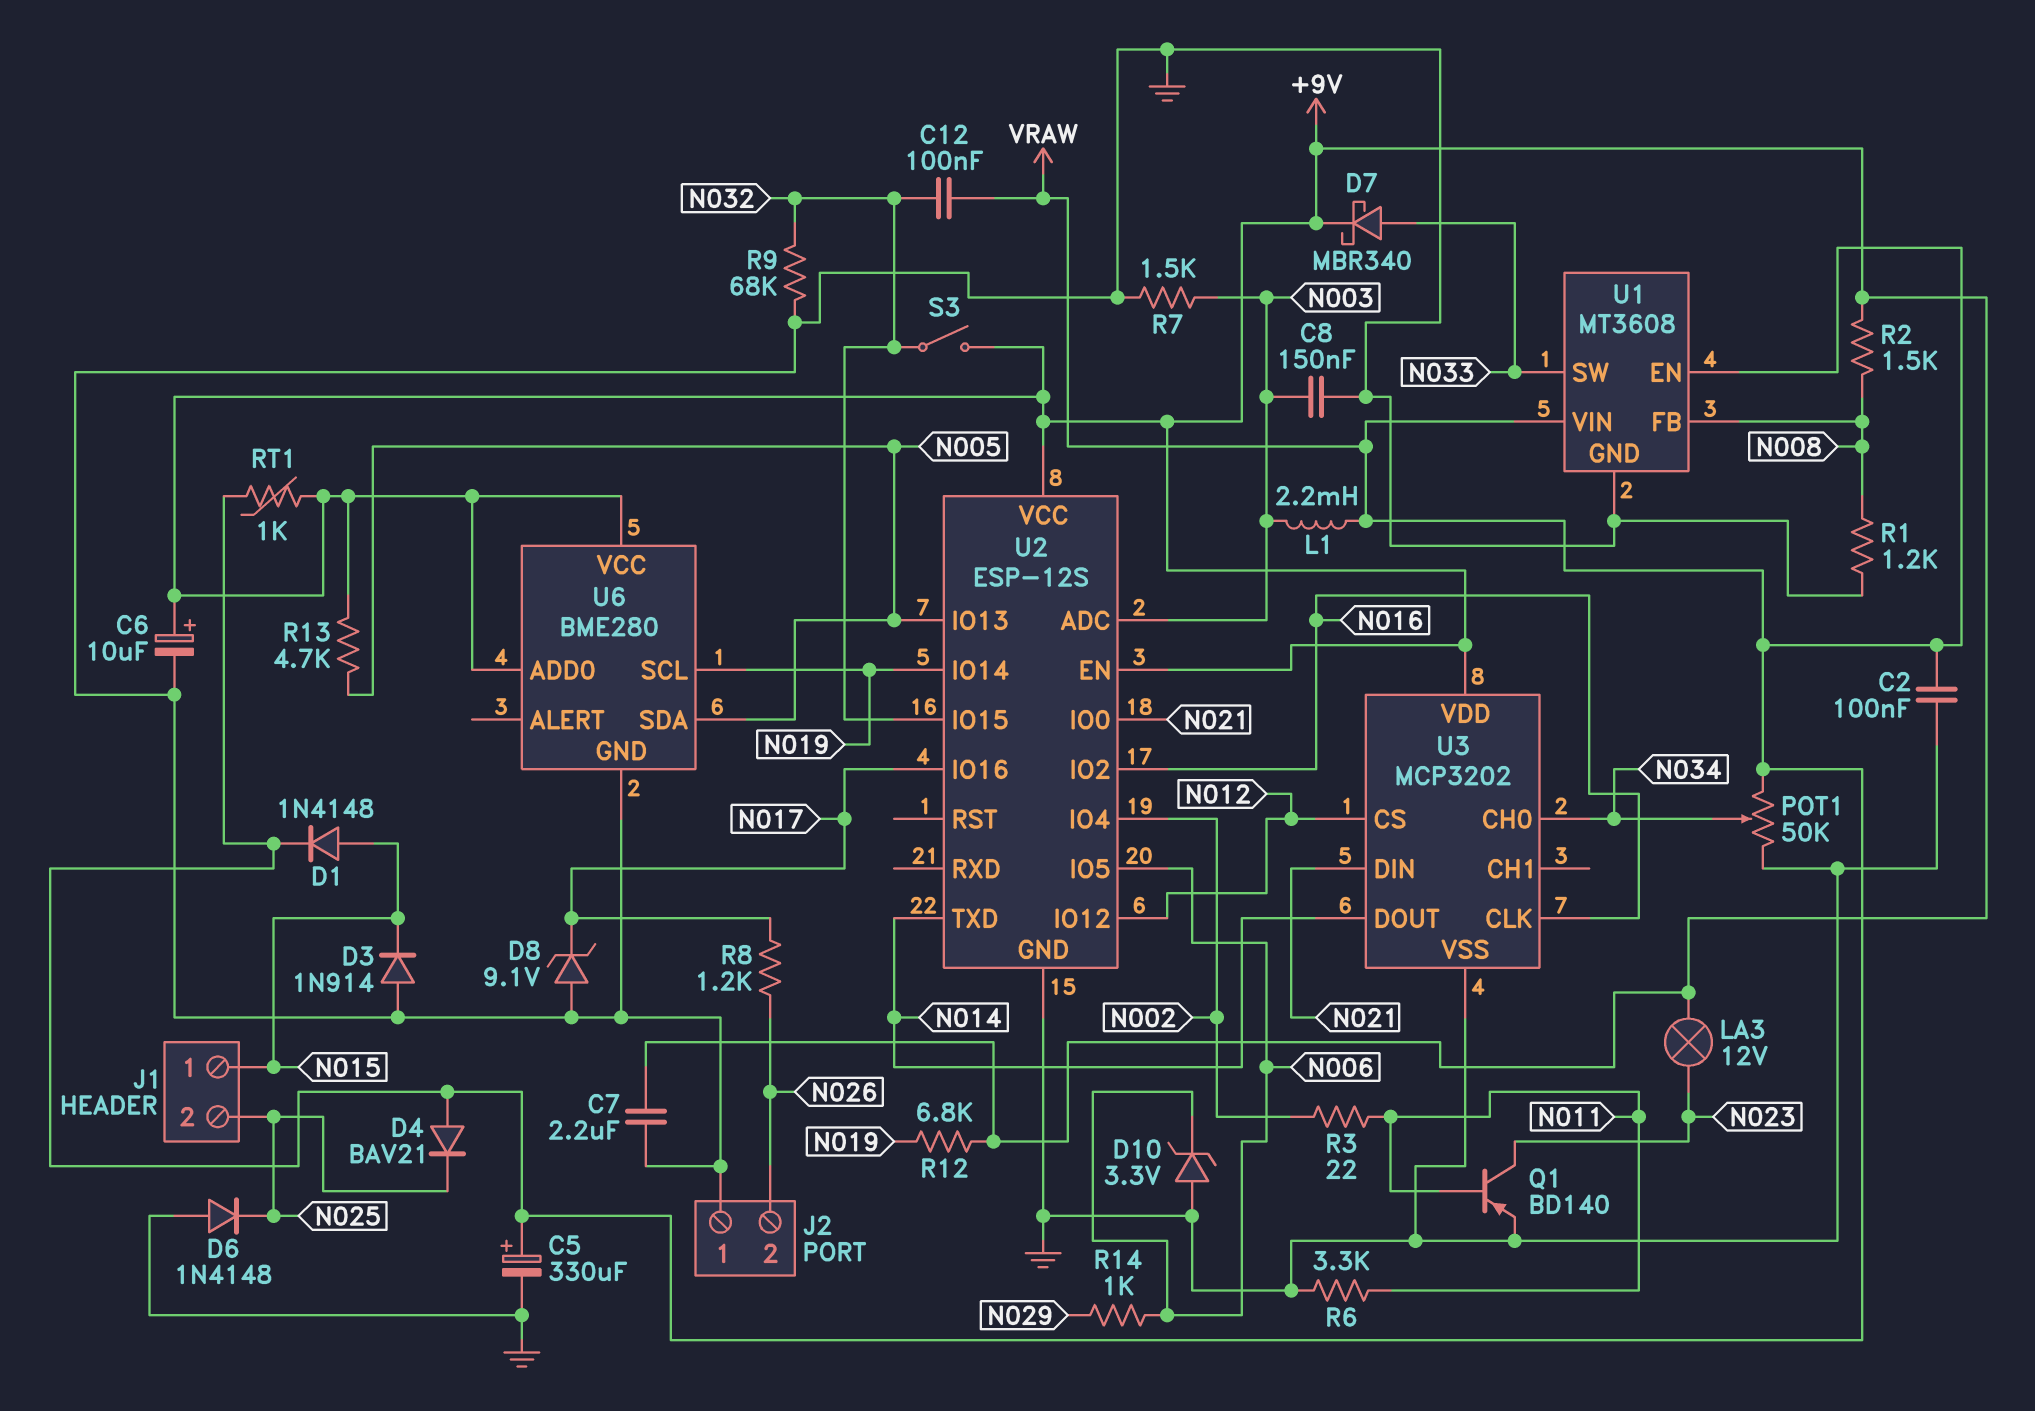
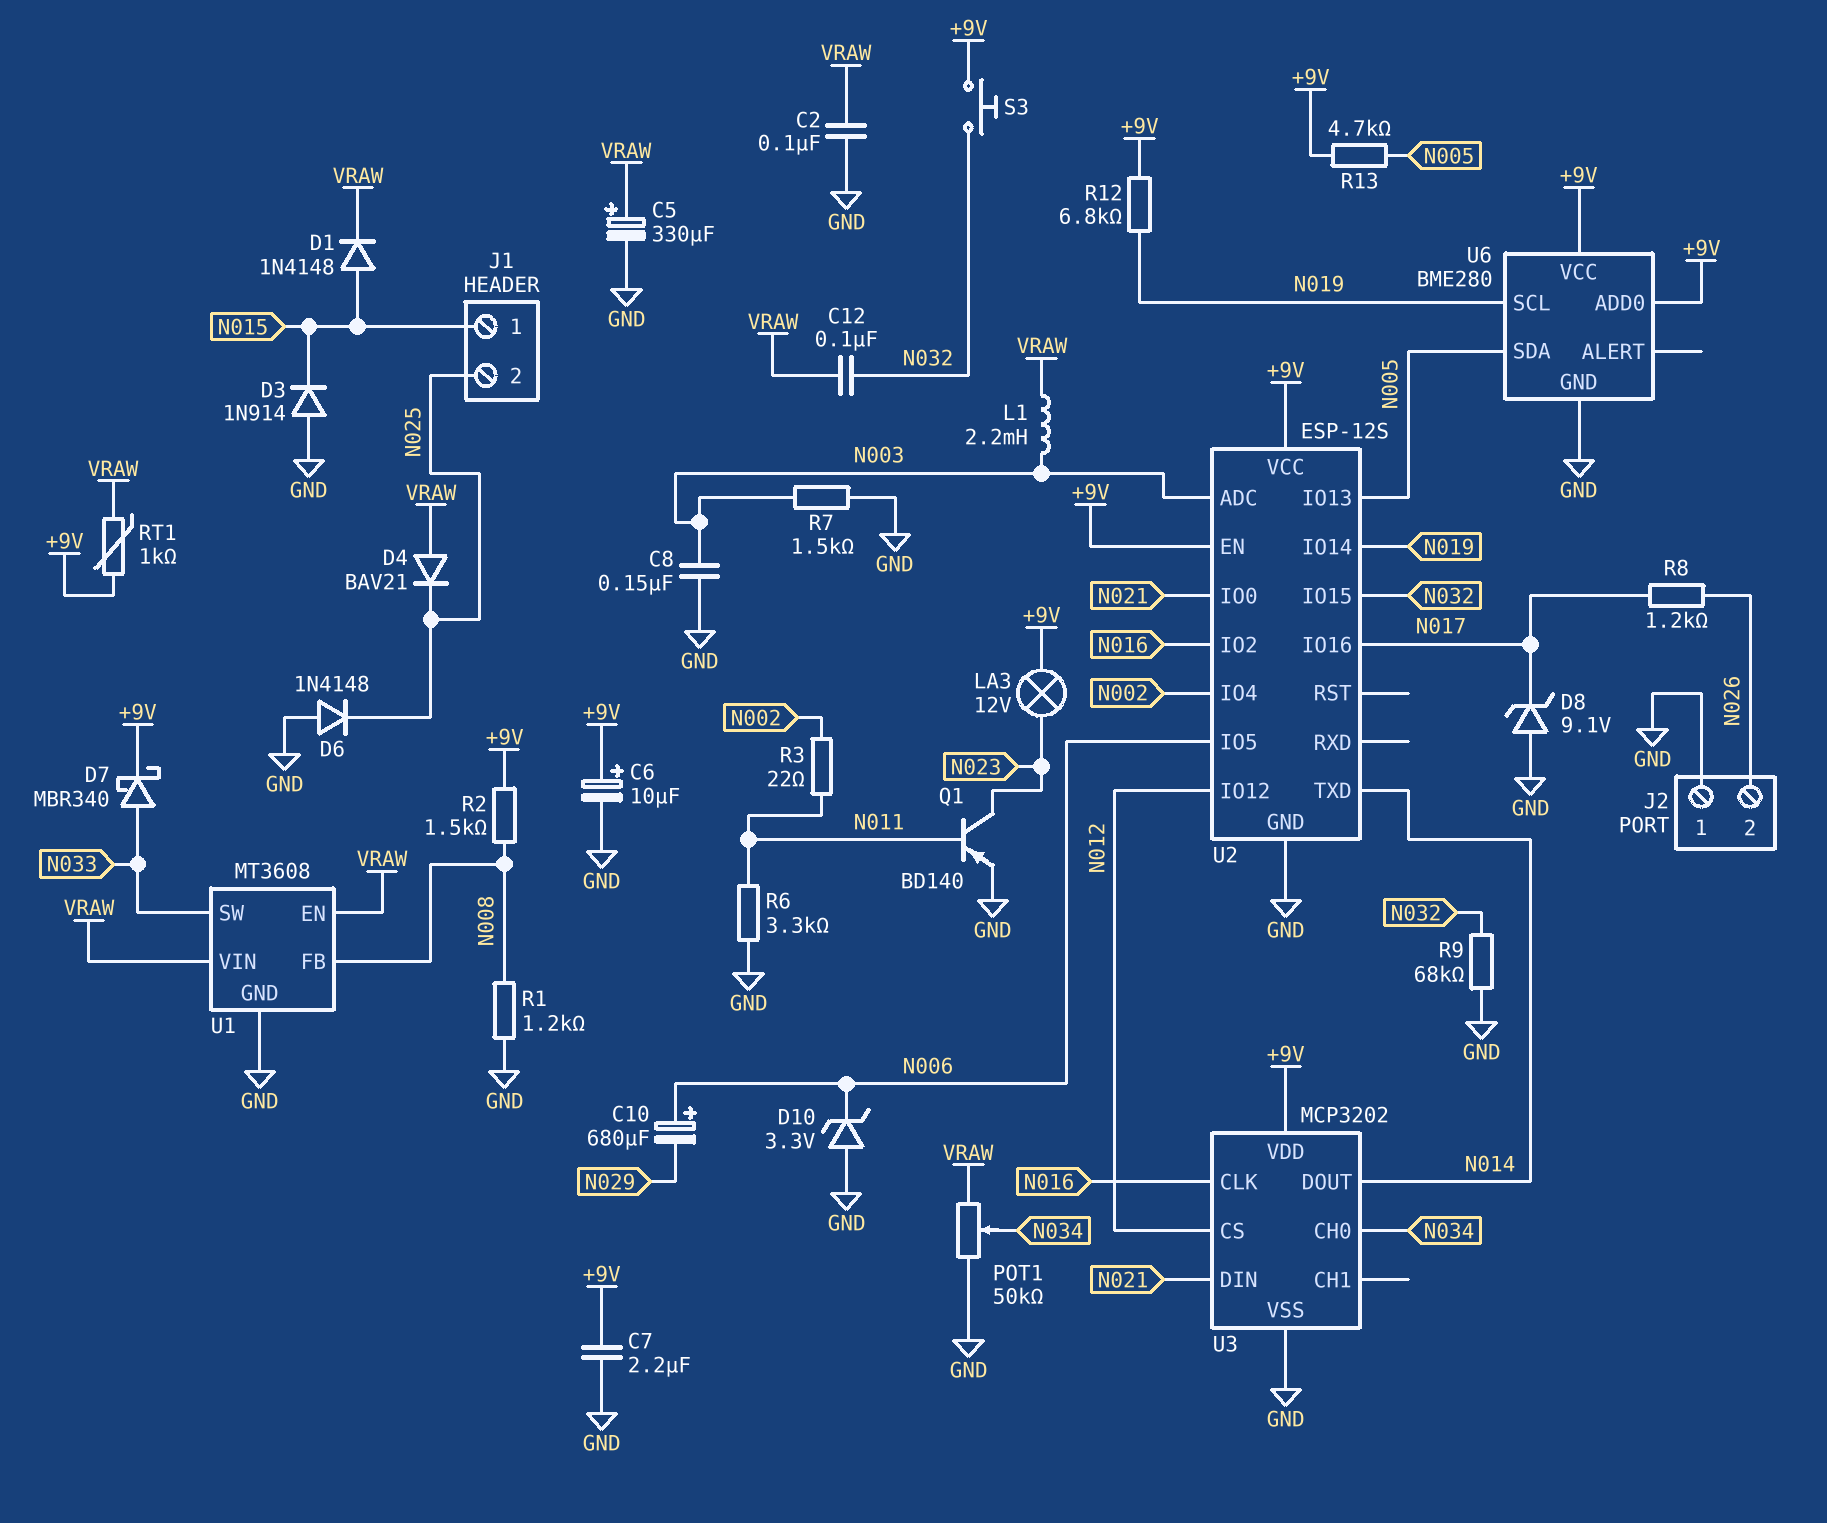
C10: none -> 680uF (plus N006, minus N029)
R14: 1k (N006, N029) -> none
S3: switch (+9V, N032) -> button (+9V, N032)

